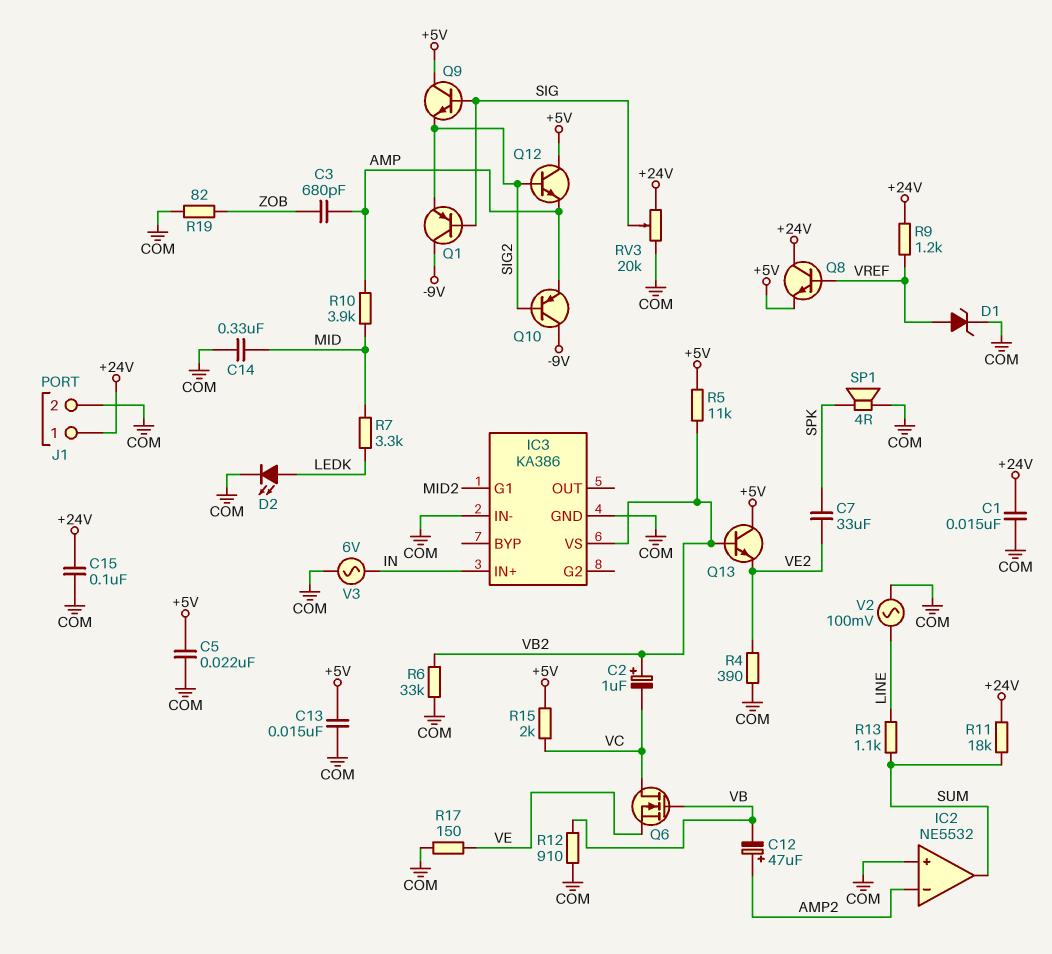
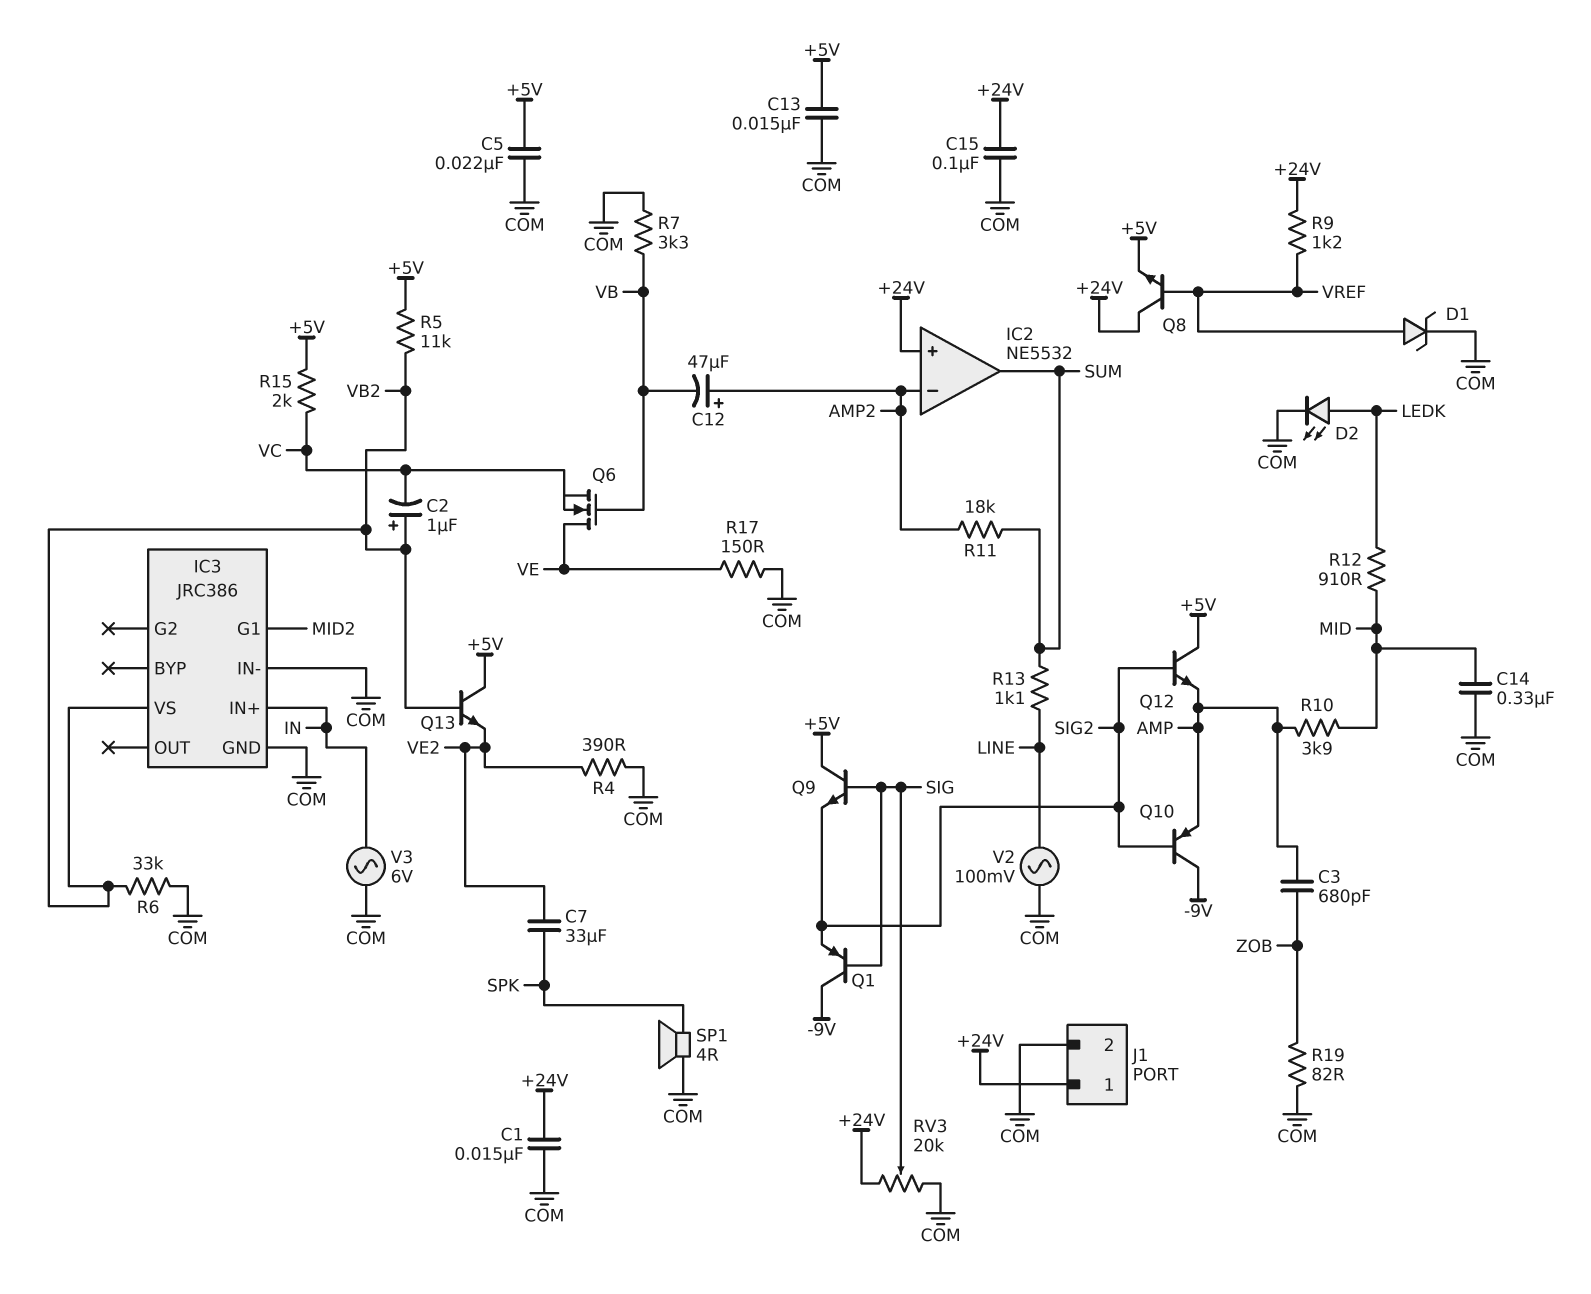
IC2 pin in+: COM -> +24V
IC3: KA386 -> JRC386
Q6: NMOS (G VB, D VC, S VE) -> NMOS (G VB, D VE, S VC)
R7: 3.3k (LEDK, MID) -> 3.3k (COM, VB)
R11: 18k (+24V, SUM) -> 18k (AMP2, SUM)
R12: 910 (COM, VB) -> 910 (LEDK, MID)

